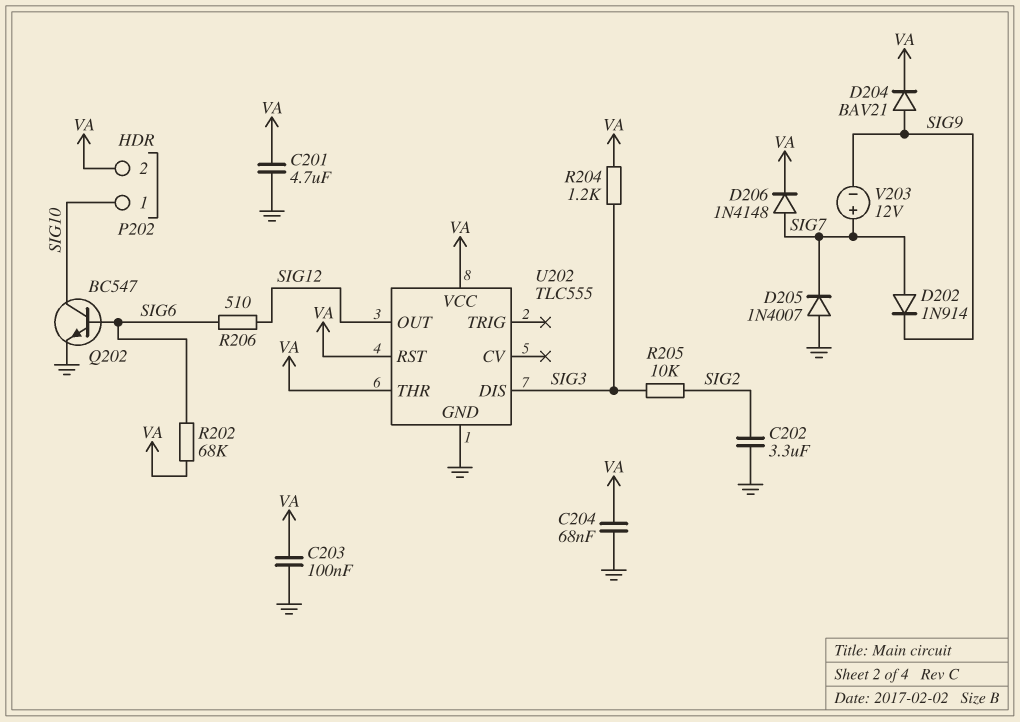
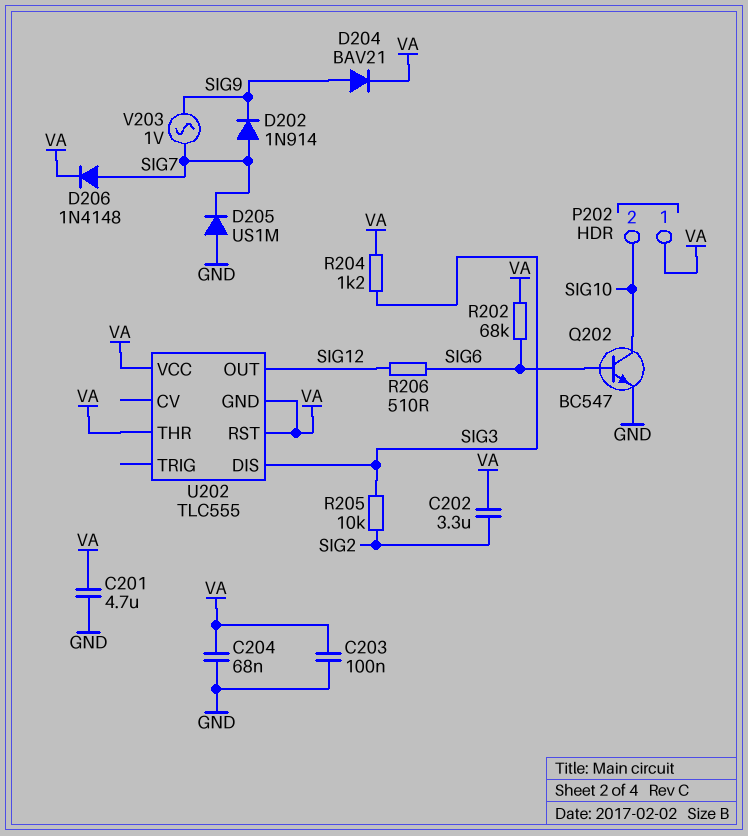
C202: 3.3uF (GND, SIG2) -> 3.3uF (SIG2, VA)
D205: diode 1N4007 (A GND, K SIG7) -> diode US1M (A GND, K SIG7)
P202 pin 1: SIG10 -> VA
P202 pin 2: VA -> SIG10
U202 pin GND: GND -> VA
V203: 12V (plus SIG7, minus SIG9) -> AC 1V (SIG7, SIG9)

